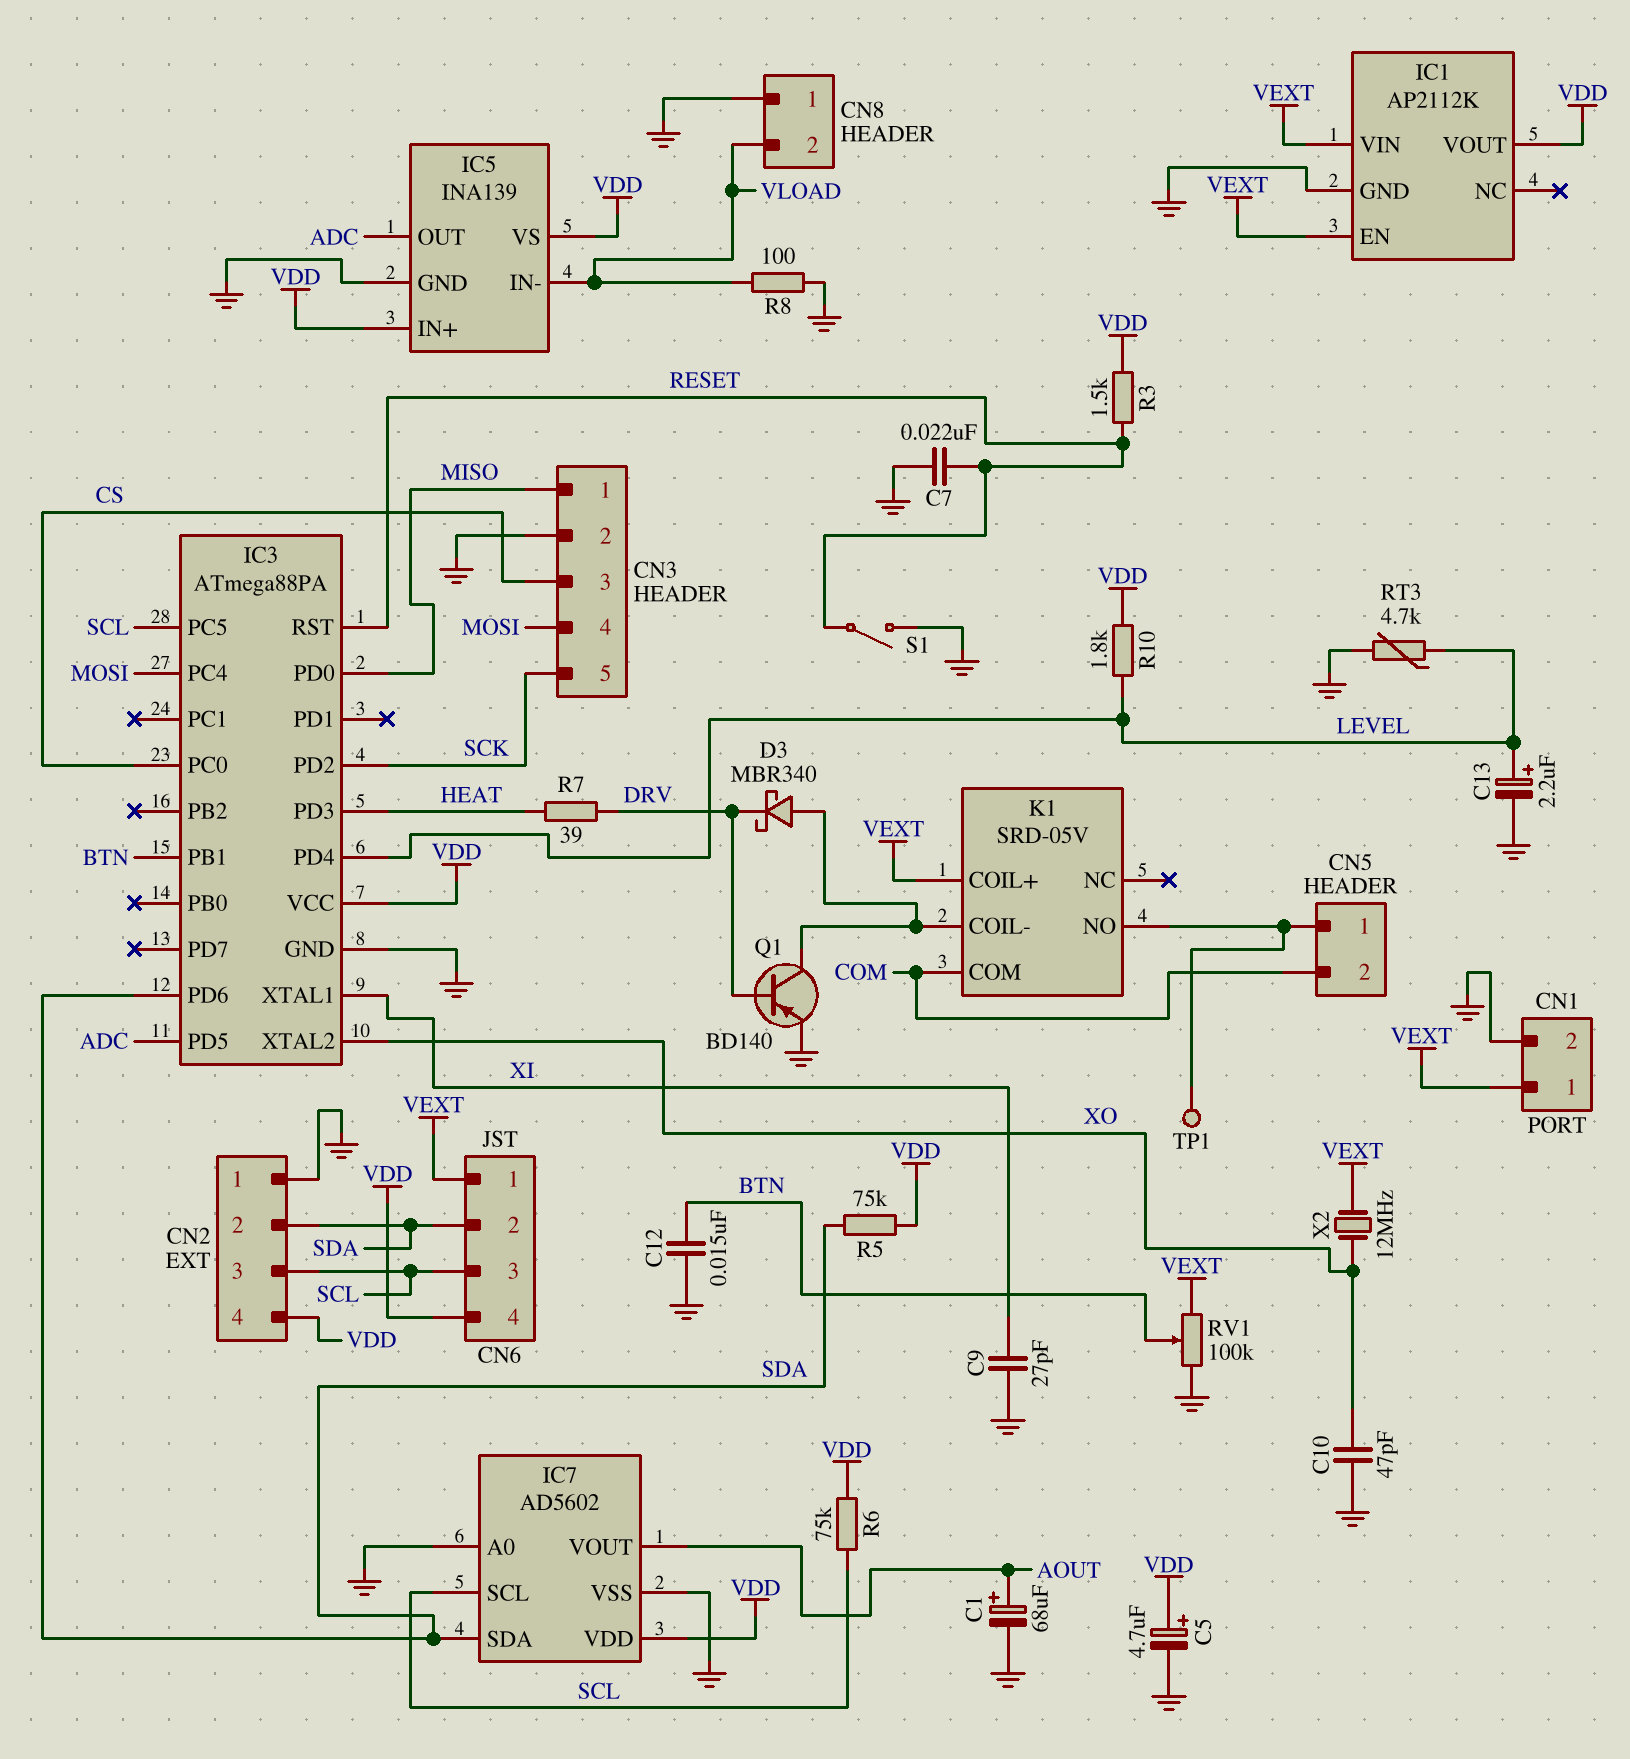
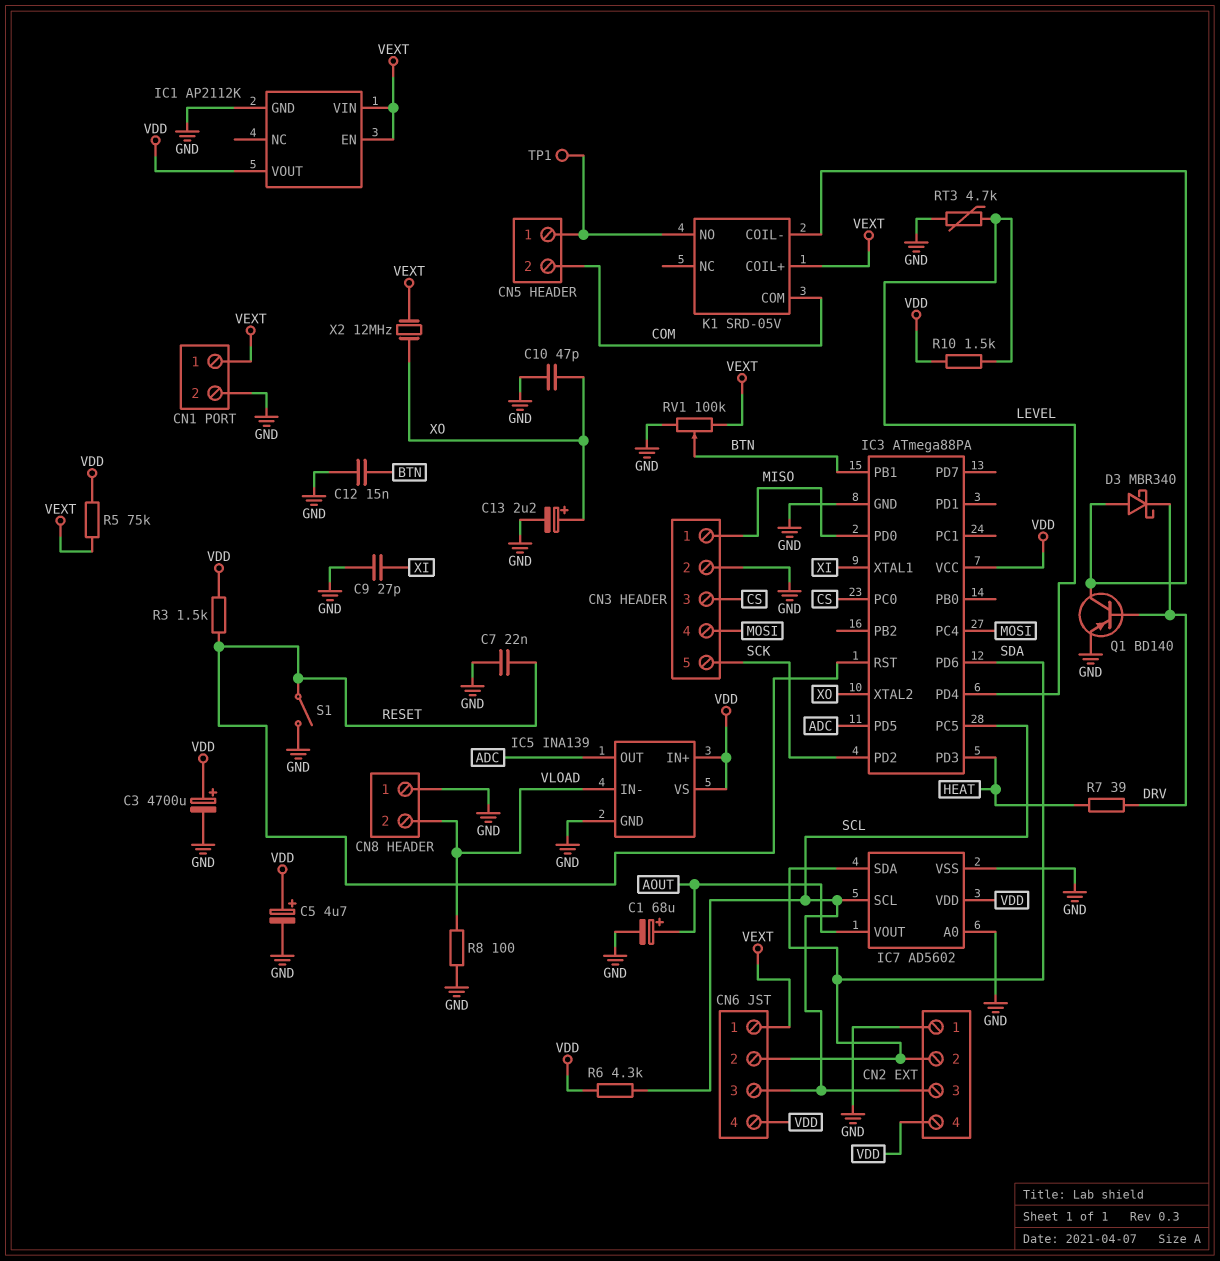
C3: none -> 4700uF (plus VDD, minus GND)
C13: 2.2uF (plus LEVEL, minus GND) -> 2.2uF (plus XO, minus GND)
R5: 75k (SDA, VDD) -> 75k (VDD, VEXT)
R6: 75k (SCL, VDD) -> 4.3k (SCL, VDD)
R10: 1.8k (LEVEL, VDD) -> 1.5k (LEVEL, VDD)

